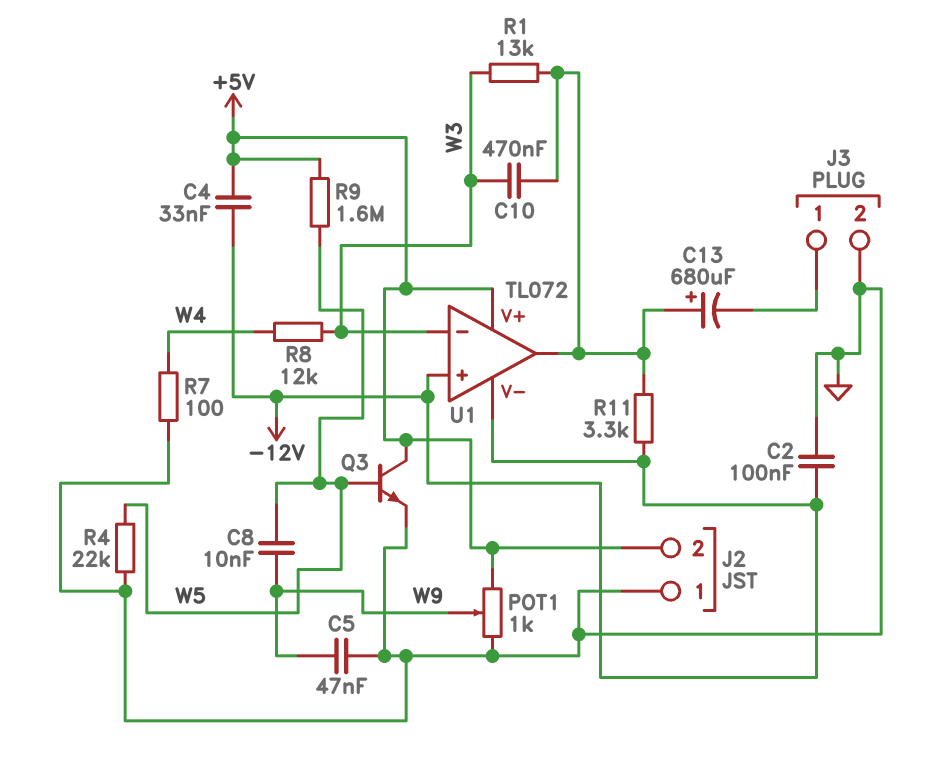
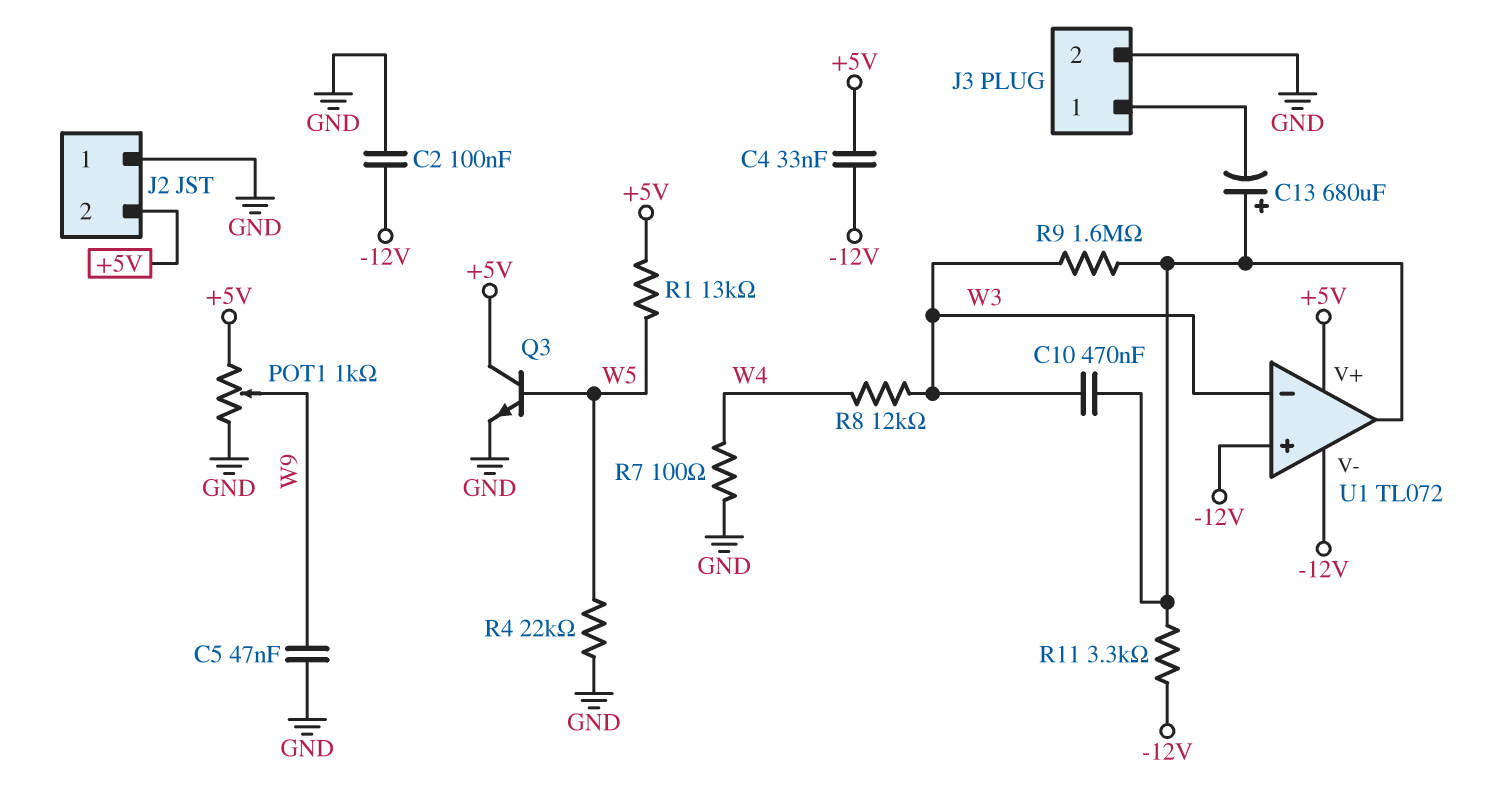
C8: 10nF (W5, W9) -> none
R1: 13k (U1/out, W3) -> 13k (+5V, W5)
R9: 1.6M (+5V, W5) -> 1.6M (U1/out, W3)

